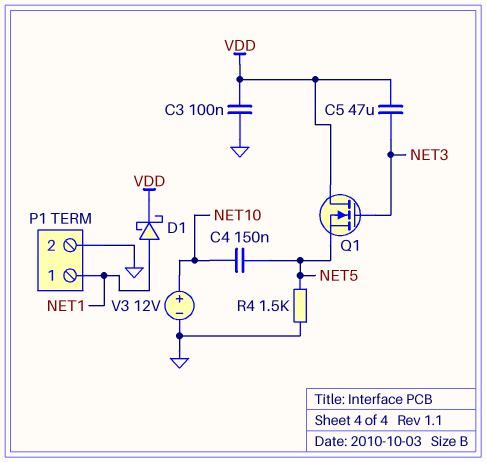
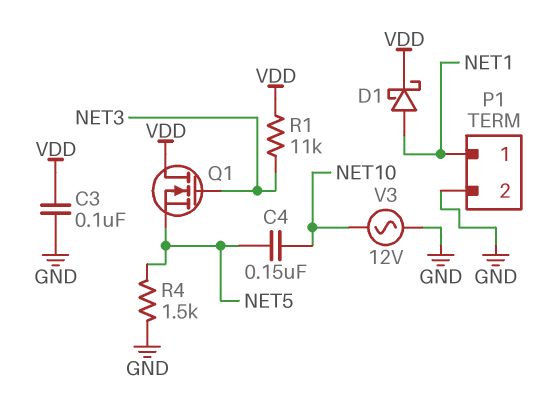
C5: 47uF (NET3, VDD) -> none
R1: none -> 11k (NET3, VDD)
V3: 12V (plus NET10, minus GND) -> AC 12V (GND, NET10)

